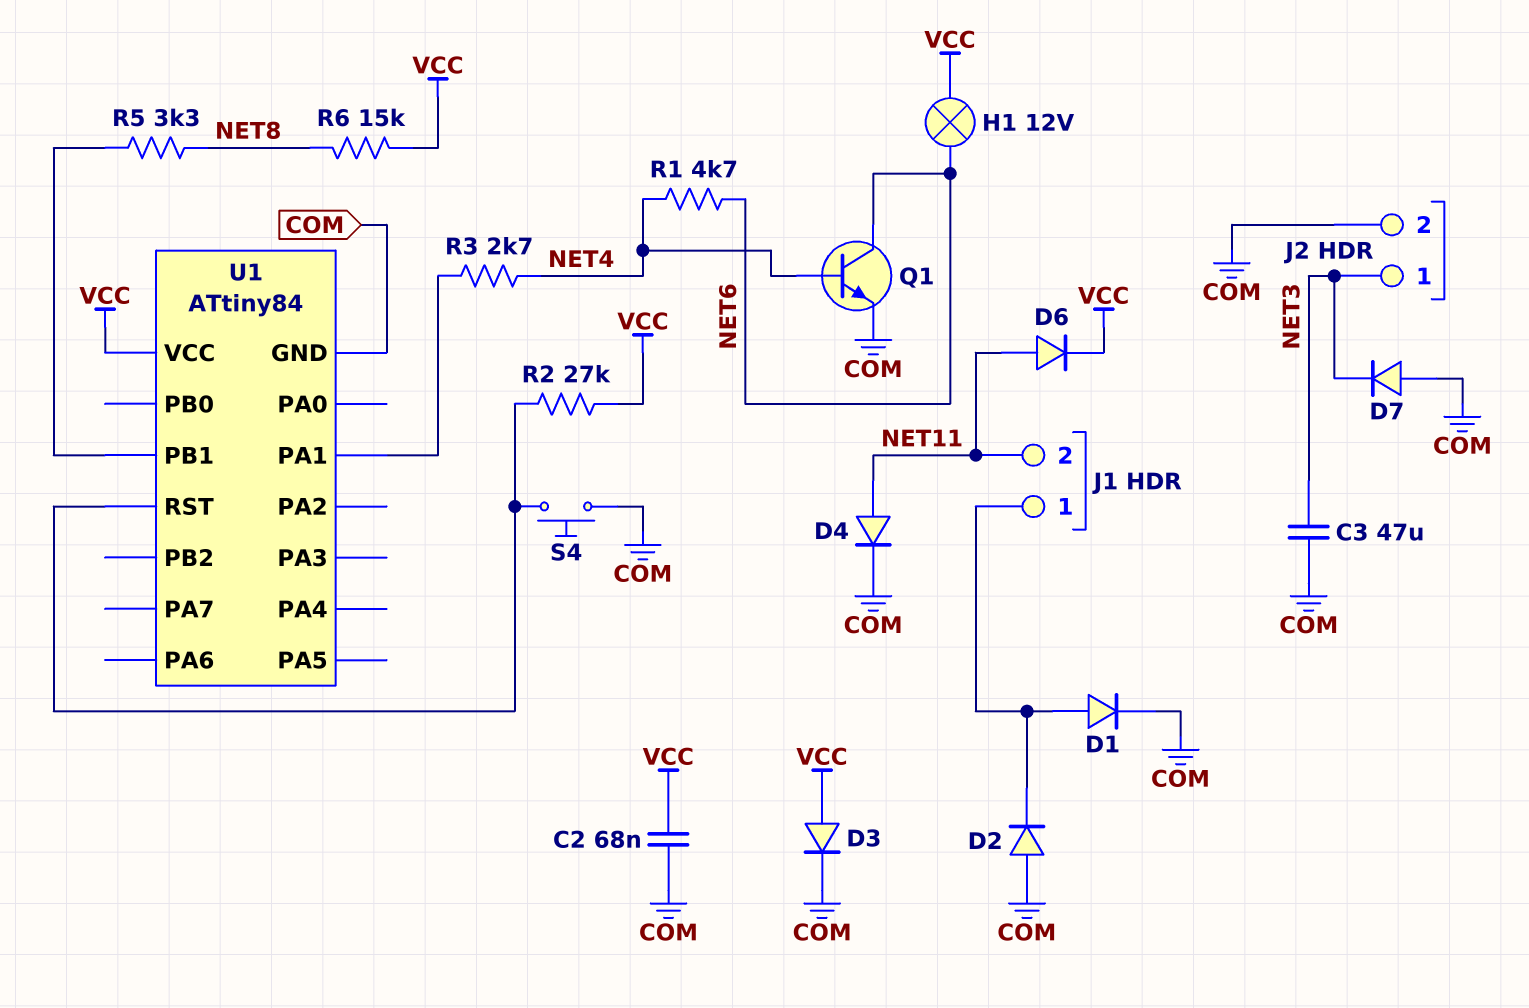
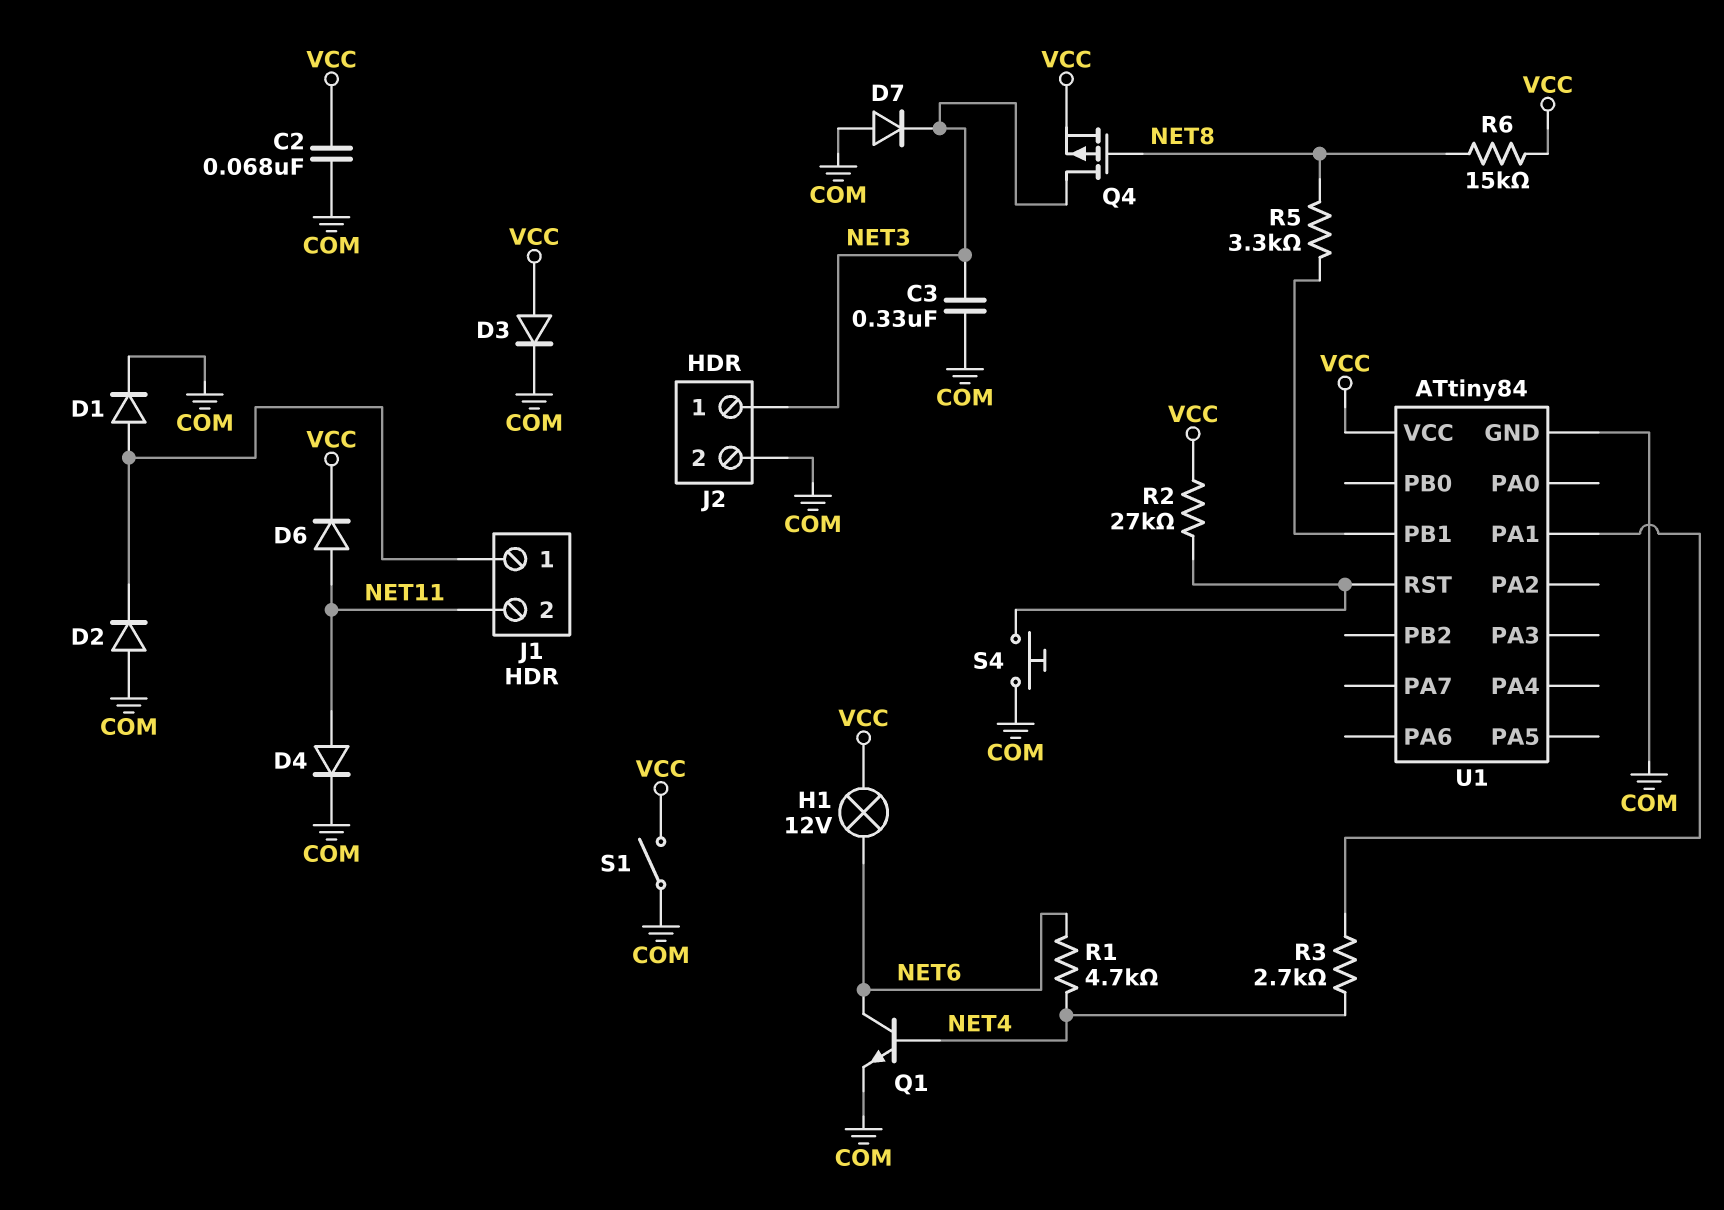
C3: 47uF (COM, NET3) -> 330nF (COM, NET3)
Q4: none -> PMOS (G NET8, D NET3, S VCC)
S1: none -> switch (COM, VCC)

